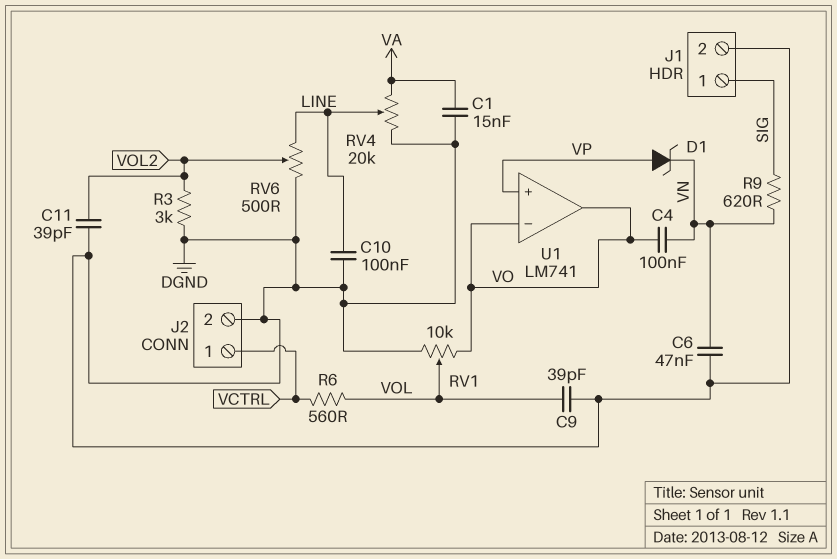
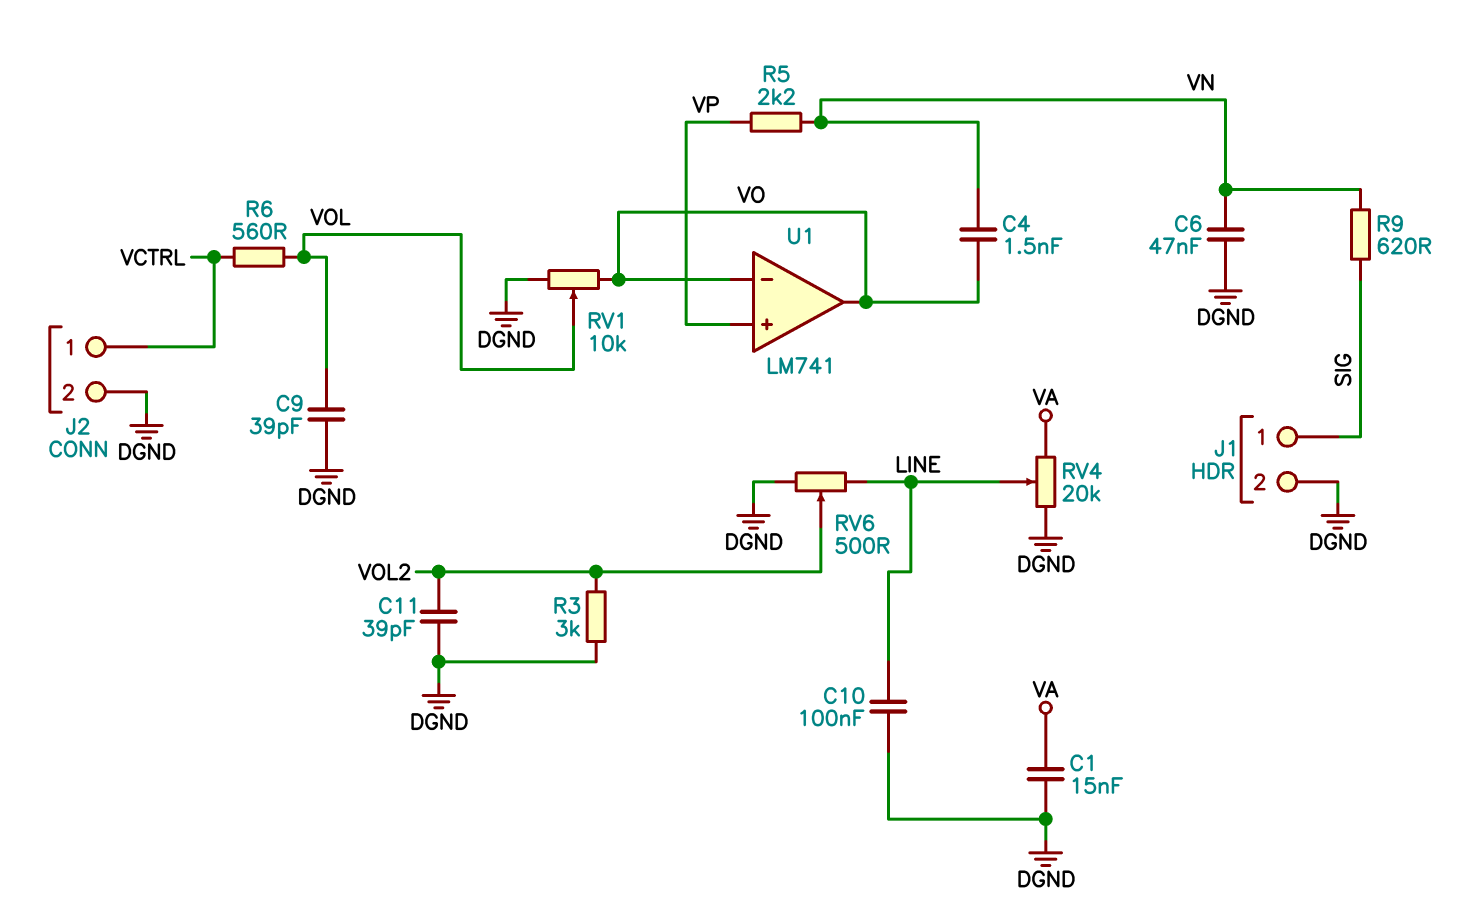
C4: 100nF (VN, VO) -> 1.5nF (VN, VO)
D1: zener (A VP, K VN) -> none
R5: none -> 2.2k (VN, VP)

